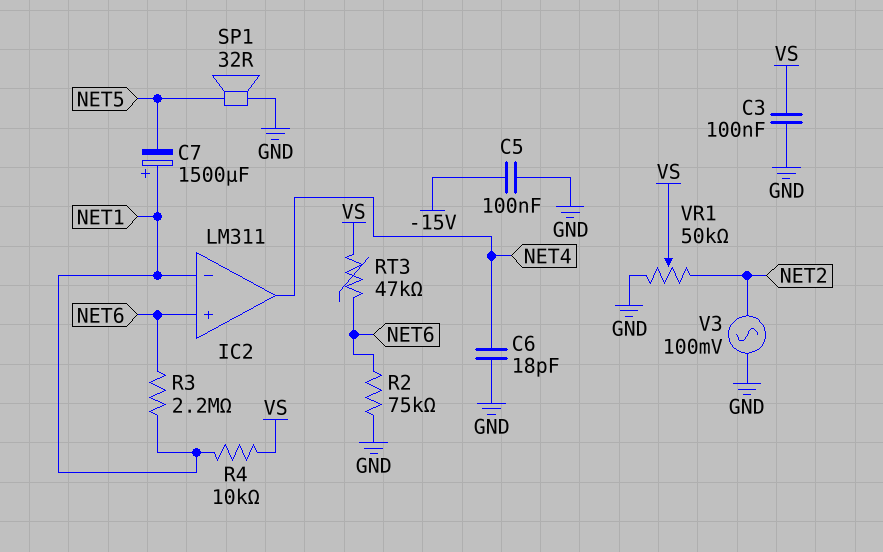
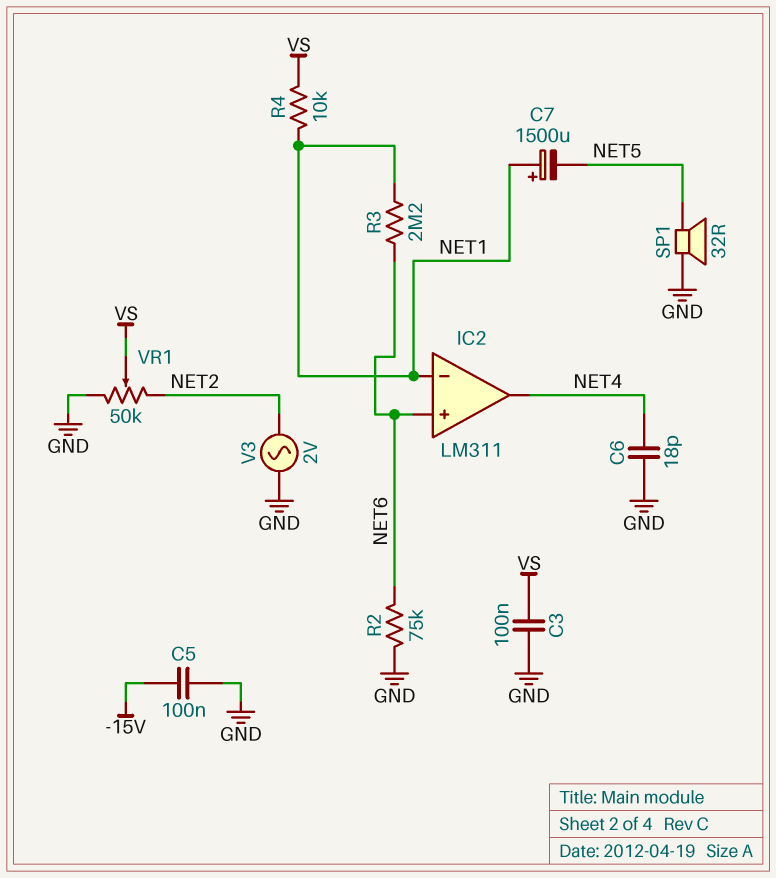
RT3: 47k (NET6, VS) -> none
V3: AC 100mV (GND, NET2) -> AC 2V (GND, NET2)

